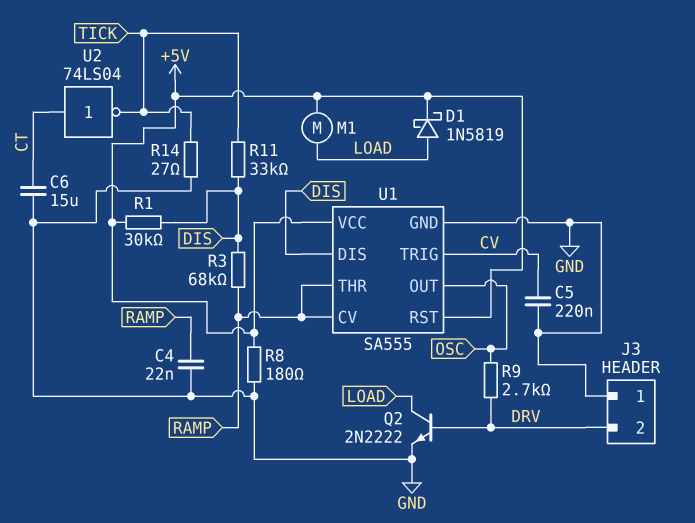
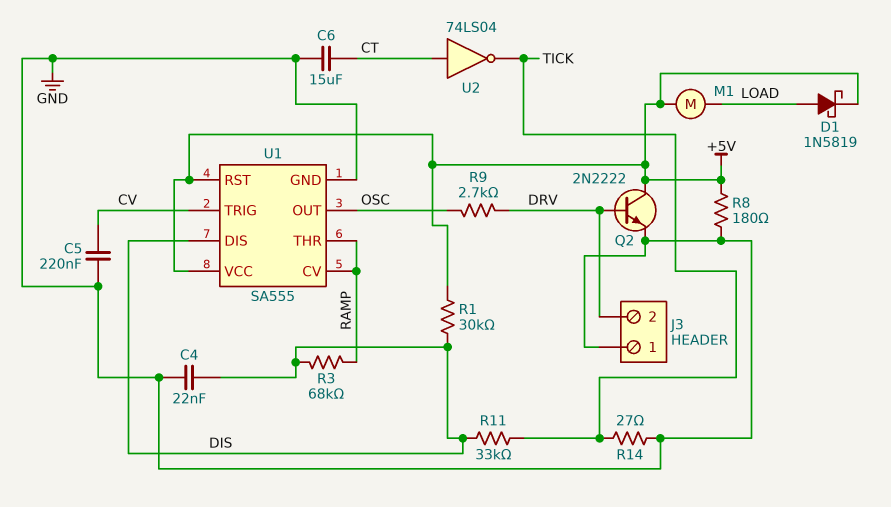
C4: 22nF (GND, RAMP) -> 22nF (DIS, GND)
Q2: NPN 2N2222 (B DRV, C LOAD, E GND) -> NPN 2N2222 (B DRV, C +5V, E GND)

